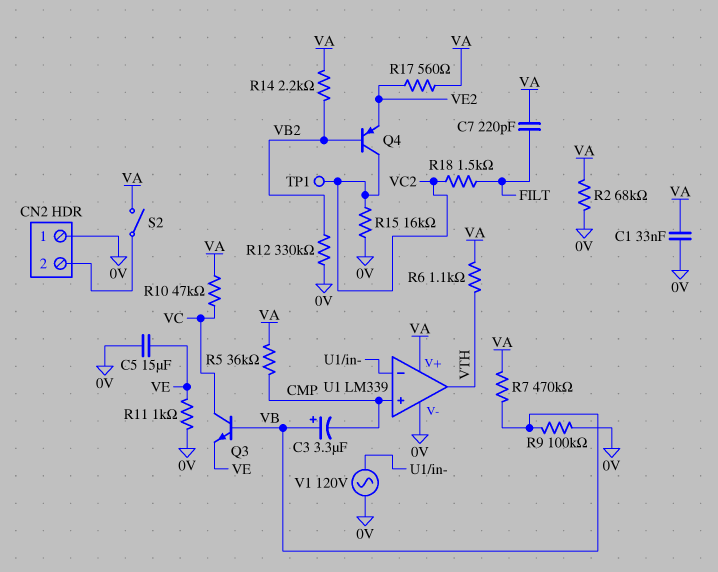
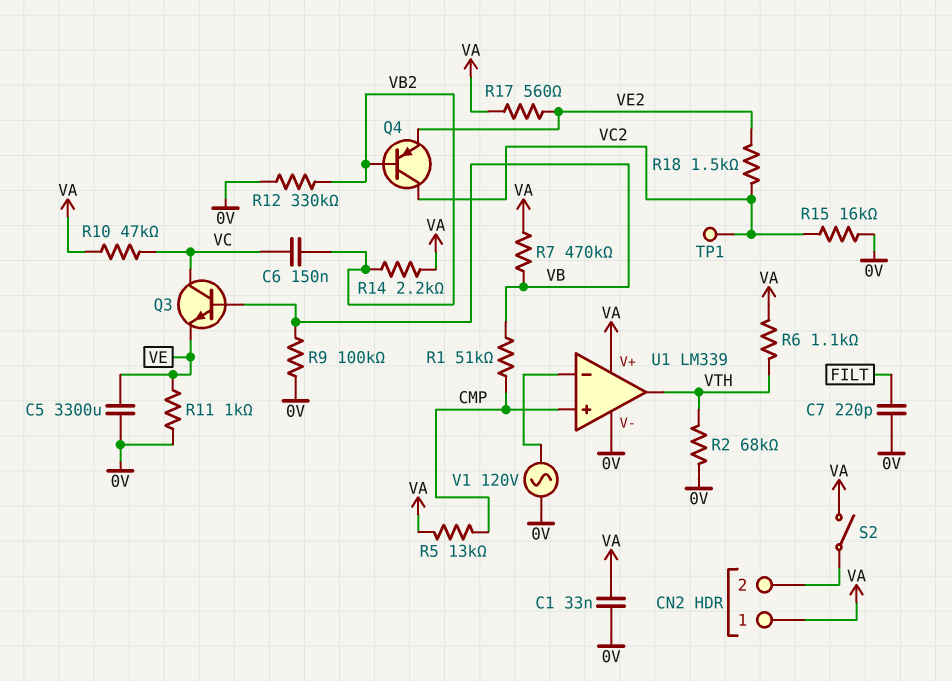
C3: 3.3uF (plus VB, minus CMP) -> none
C5: 15uF (0V, VE) -> 3300uF (0V, VE)
C6: none -> 150nF (VB2, VC)
C7: 220pF (FILT, VA) -> 220pF (0V, FILT)
CN2 pin 1: 0V -> VA
R1: none -> 51k (CMP, VB)
R2: 68k (0V, VA) -> 68k (0V, VTH)
R5: 36k (CMP, VA) -> 13k (CMP, VA)
R18: 1.5k (FILT, VC2) -> 1.5k (VC2, VE2)

